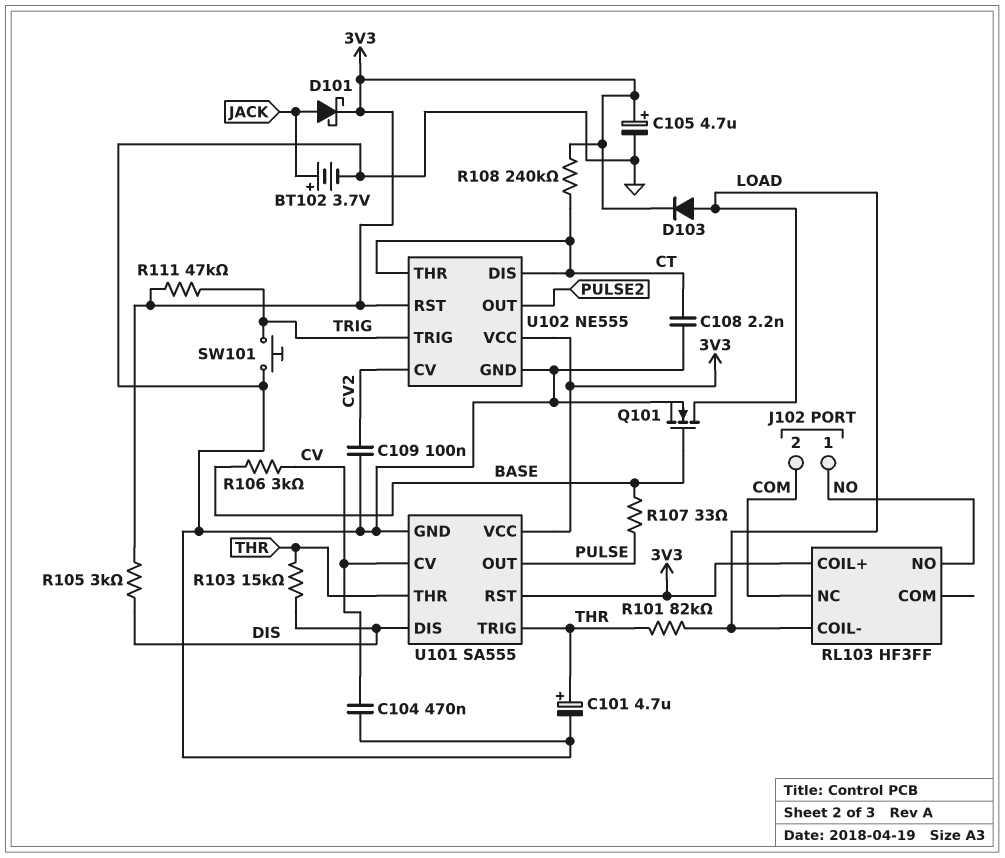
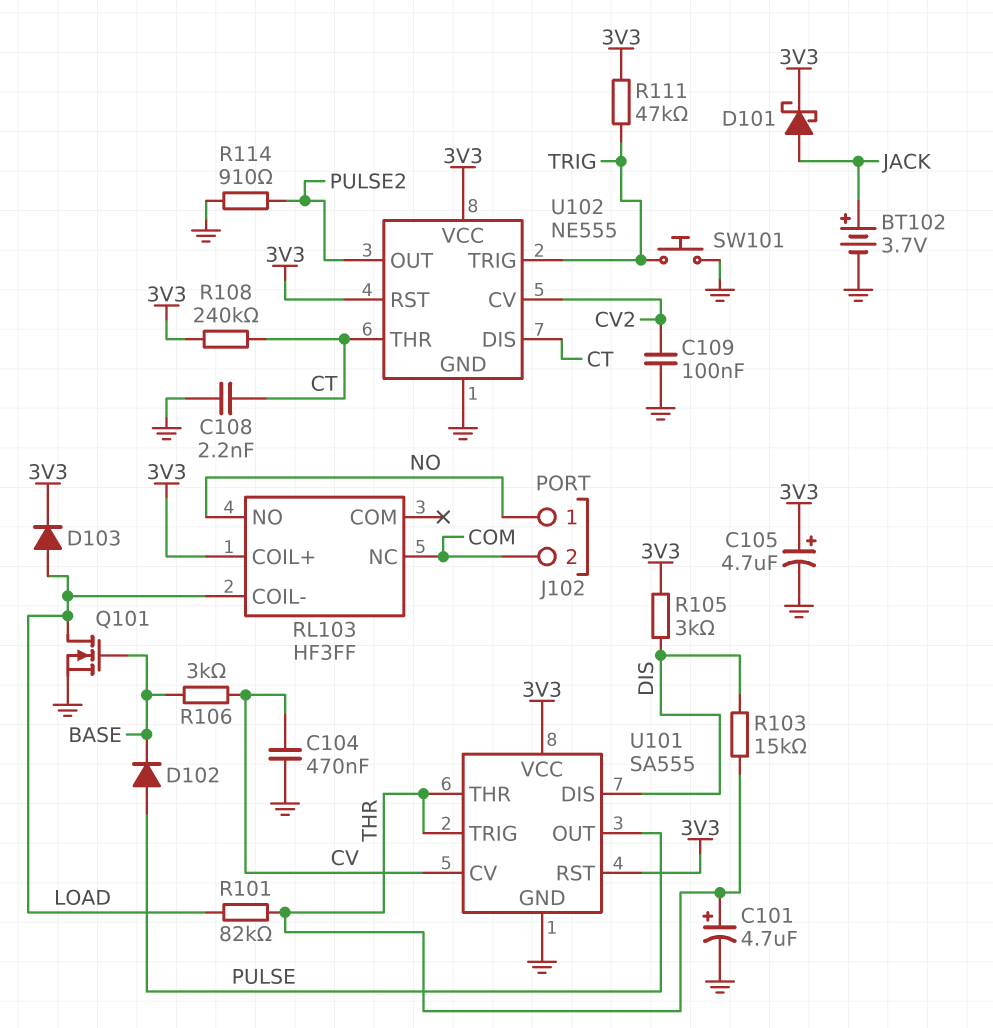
D102: none -> diode (A PULSE, K BASE)
R107: 33 (BASE, PULSE) -> none
R114: none -> 910 (GND, PULSE2)

